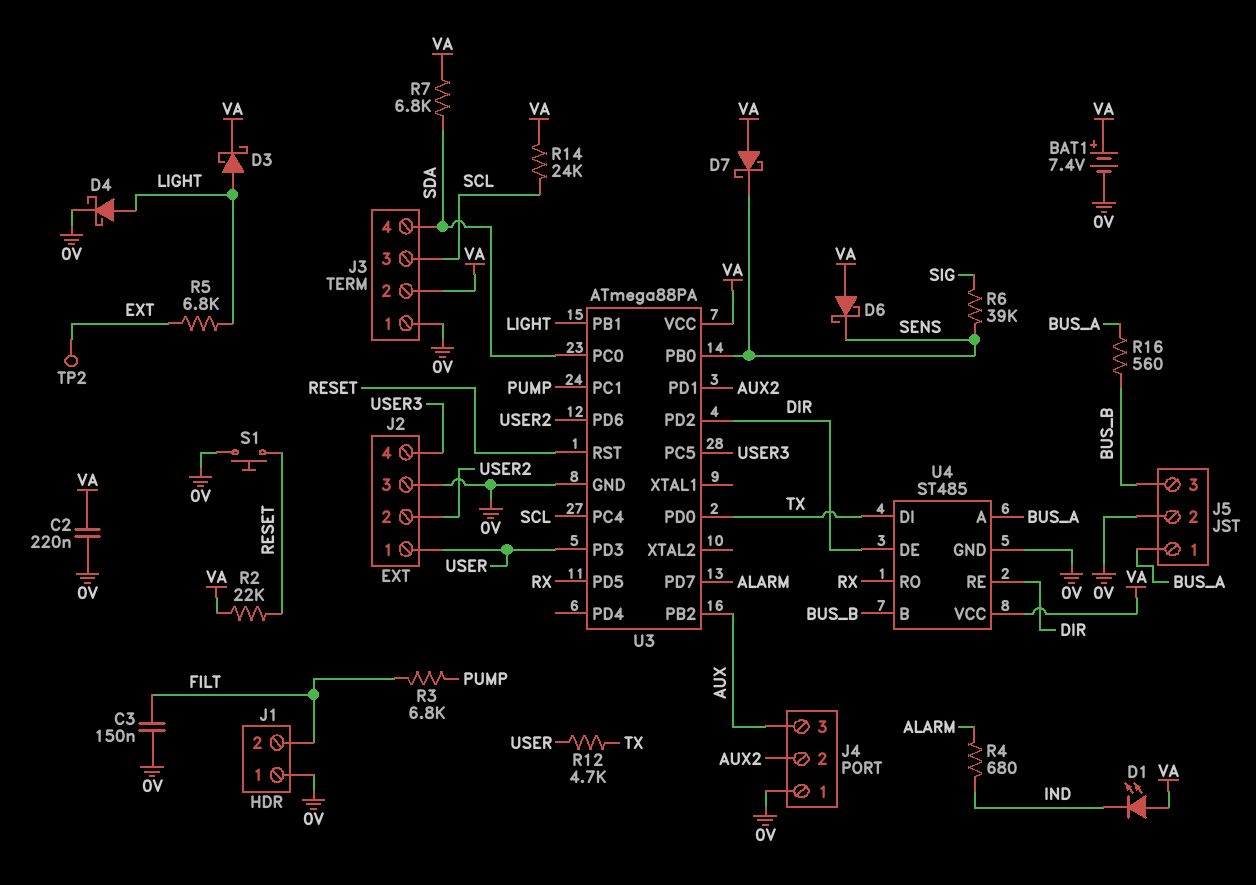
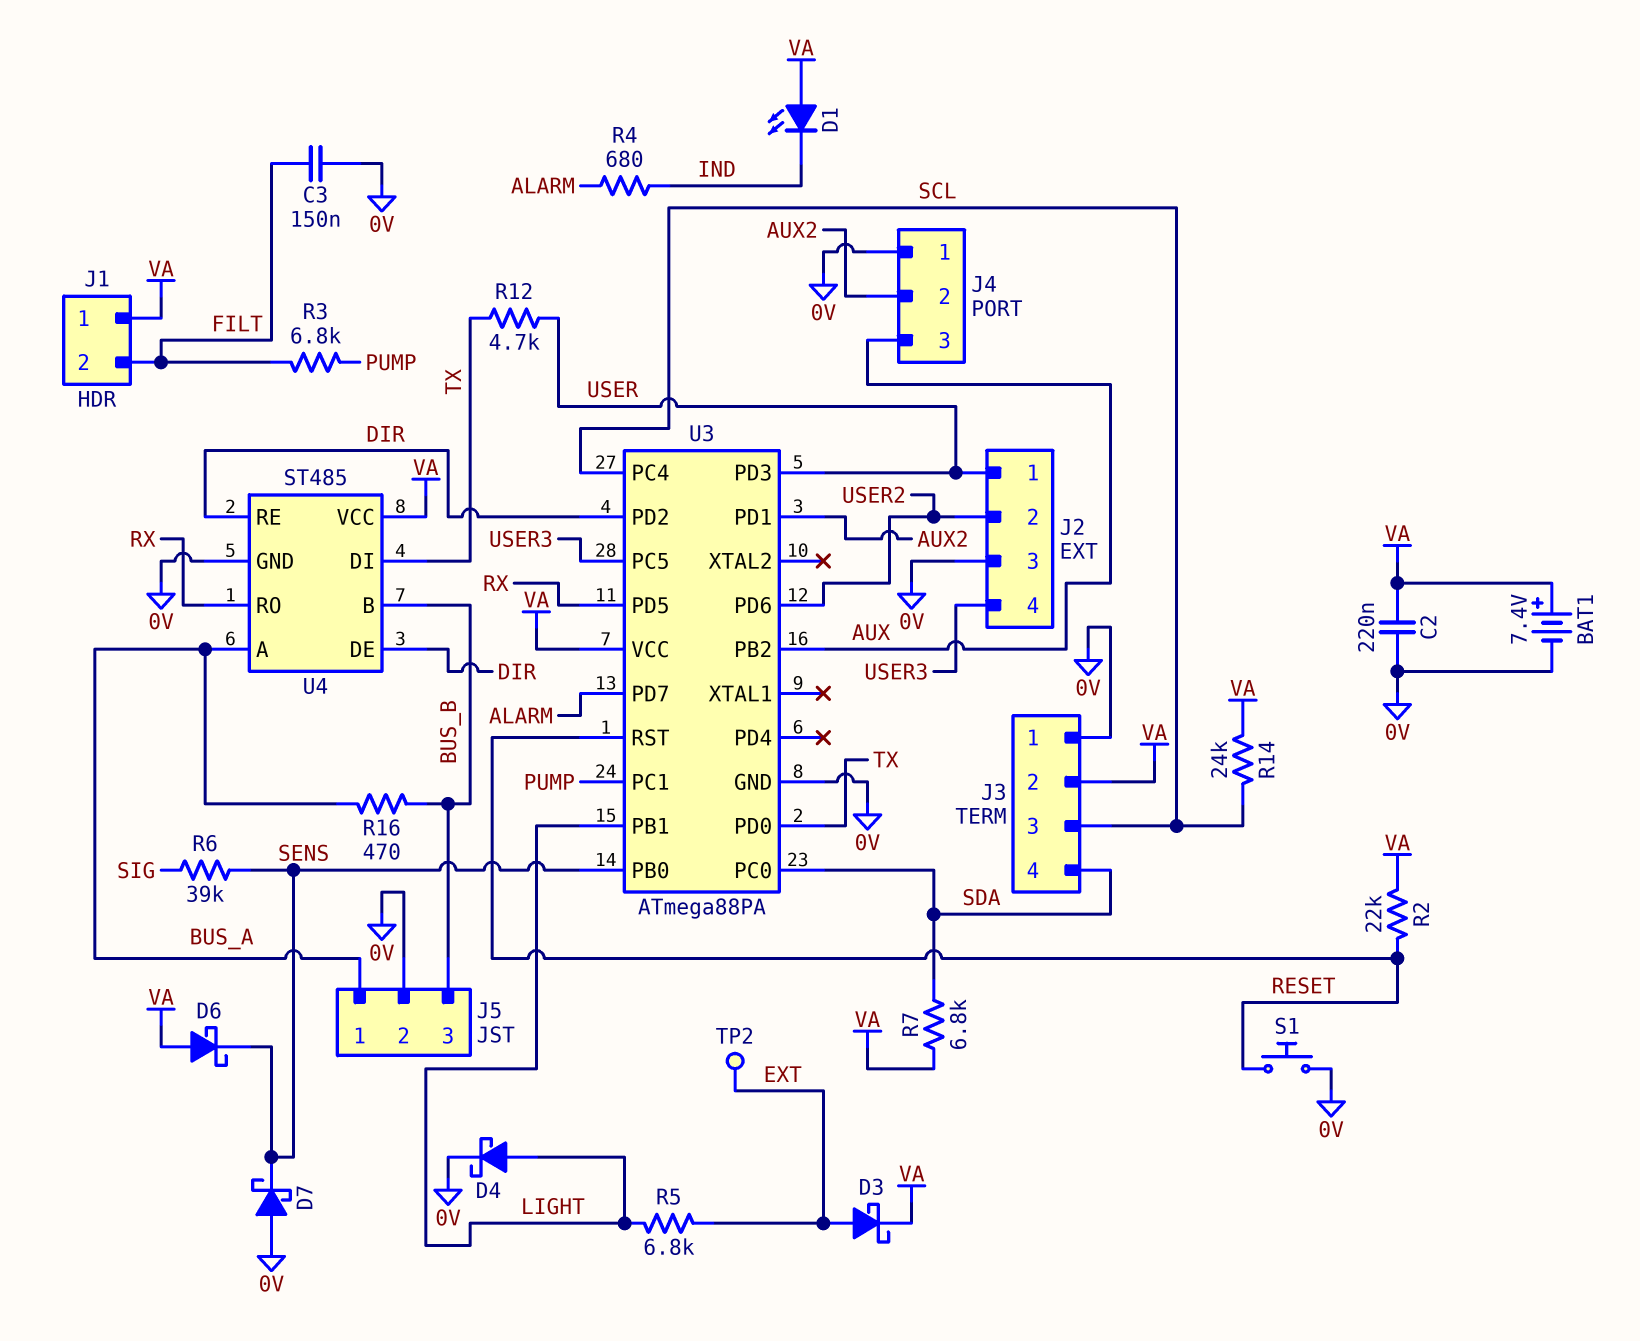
D3: schottky (A LIGHT, K VA) -> schottky (A EXT, K VA)
D7: schottky (A VA, K SENS) -> schottky (A 0V, K SENS)
J1 pin 1: 0V -> VA
R16: 560 (BUS_A, BUS_B) -> 470 (BUS_A, BUS_B)

